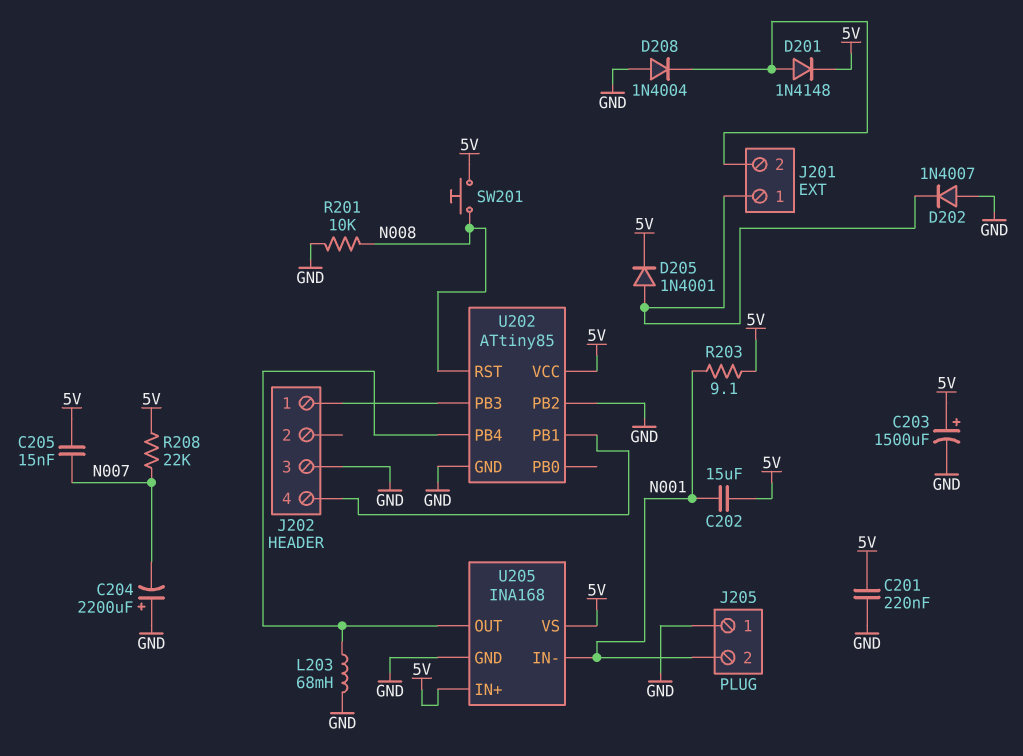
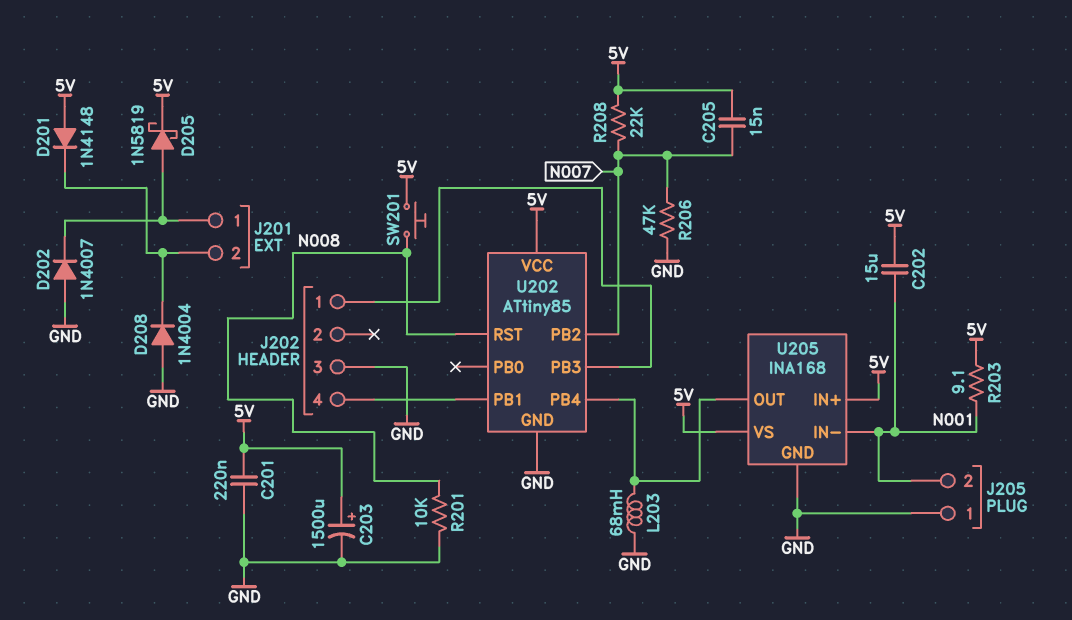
C204: 2200uF (plus GND, minus N007) -> none
D201: diode 1N4148 (A J201/2, K 5V) -> diode 1N4148 (A 5V, K J201/2)
D205: diode 1N4001 (A J201/1, K 5V) -> schottky 1N5819 (A J201/1, K 5V)
R206: none -> 47k (GND, N007)
U202 pin PB2: GND -> N007

